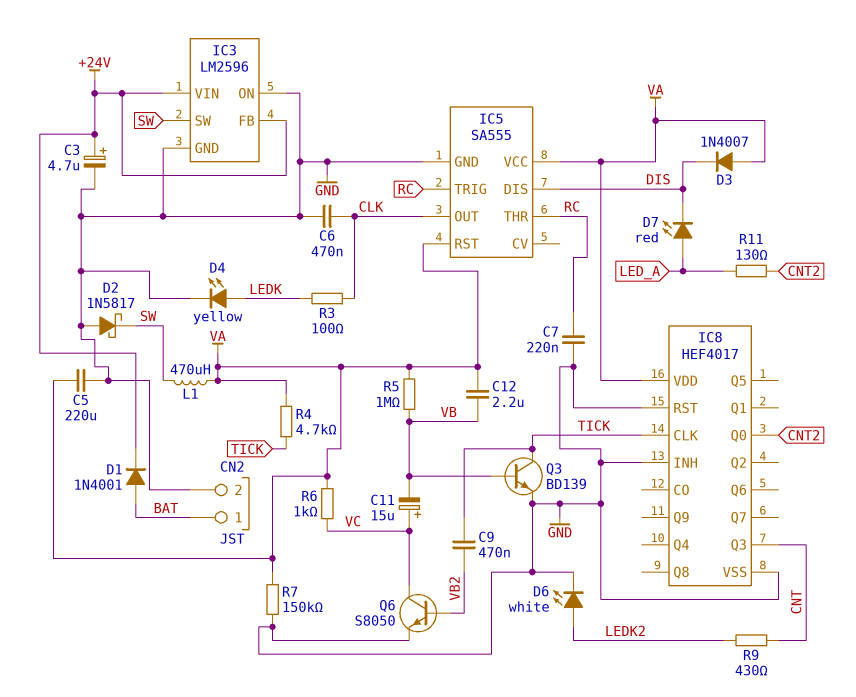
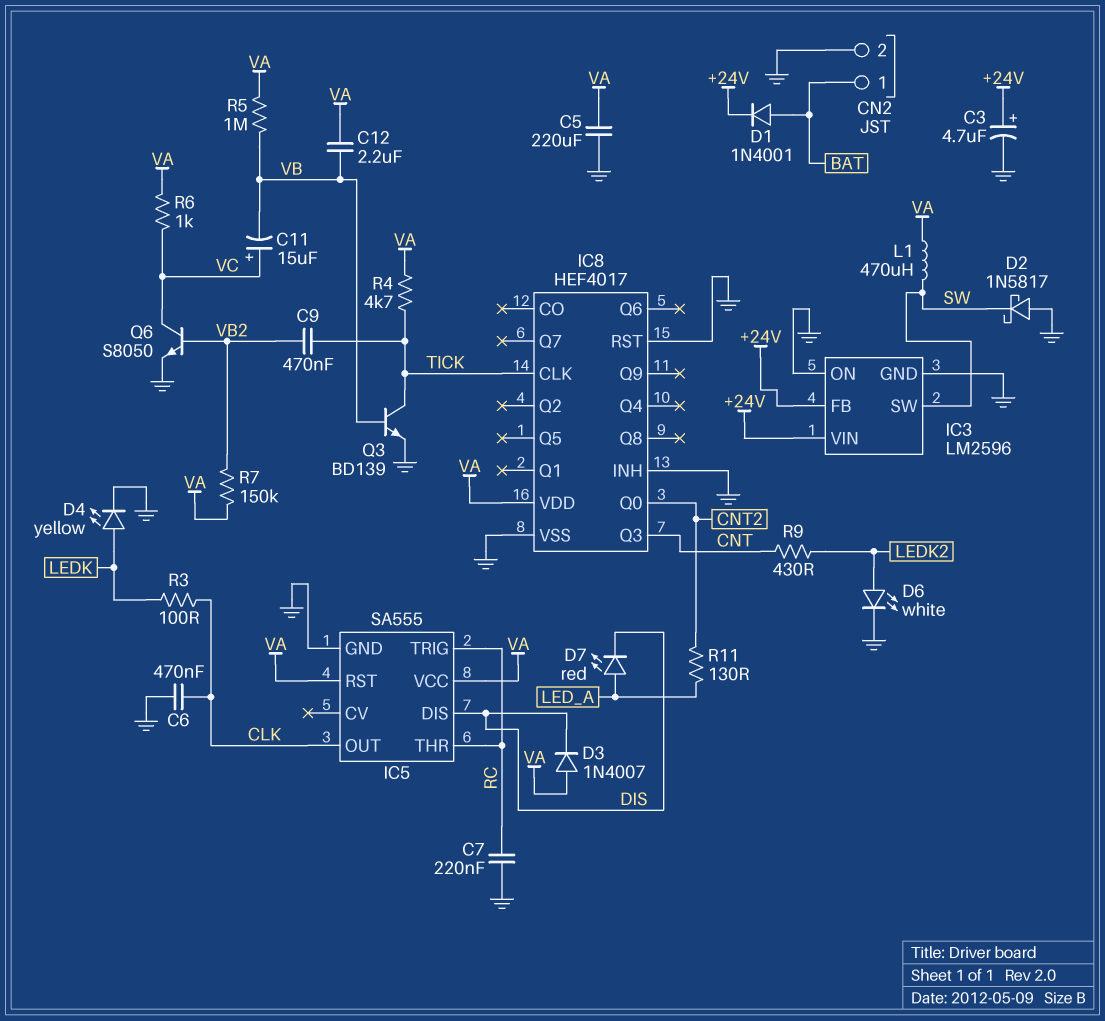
R7: 150k (GND, VA) -> 150k (VA, VB2)

